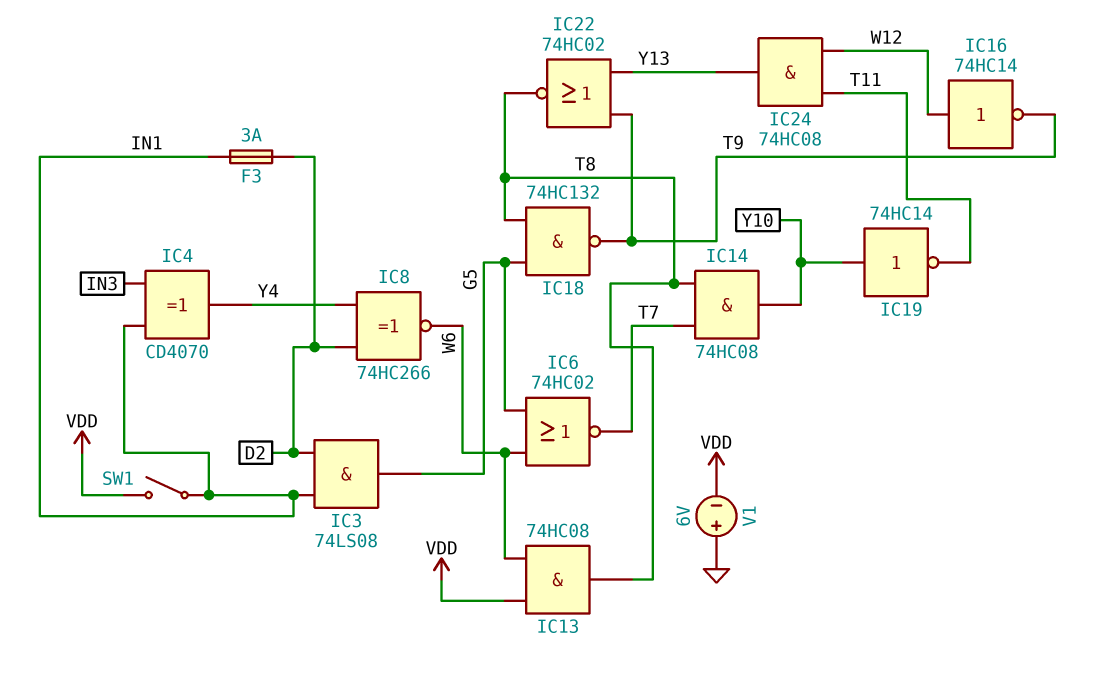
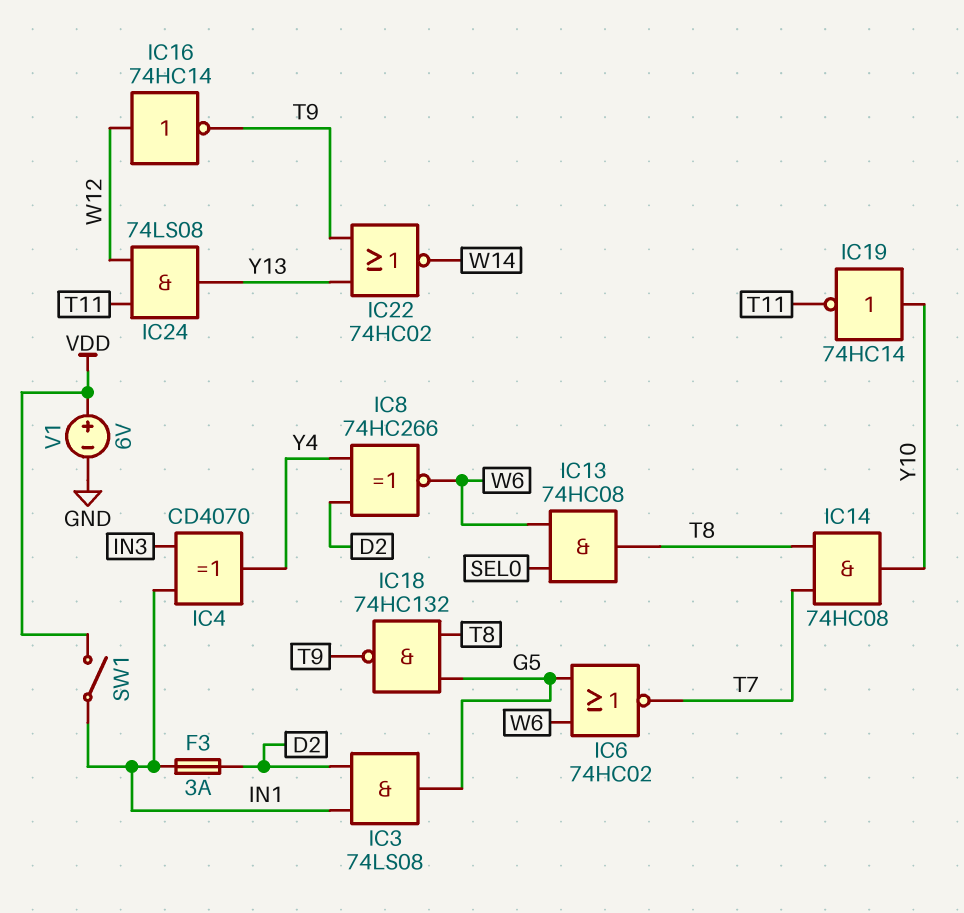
IC13: AND 74HC08 (in VDD, in W6, out T8) -> AND 74HC08 (in SEL0, in W6, out T8)
IC22: NOR 74HC02 (in T9, in Y13, out T8) -> NOR 74HC02 (in T9, in Y13, out W14)
IC24: AND 74HC08 (in T11, in W12, out Y13) -> AND 74LS08 (in T11, in W12, out Y13)
V1: 6V (plus GND, minus VDD) -> 6V (plus VDD, minus GND)

